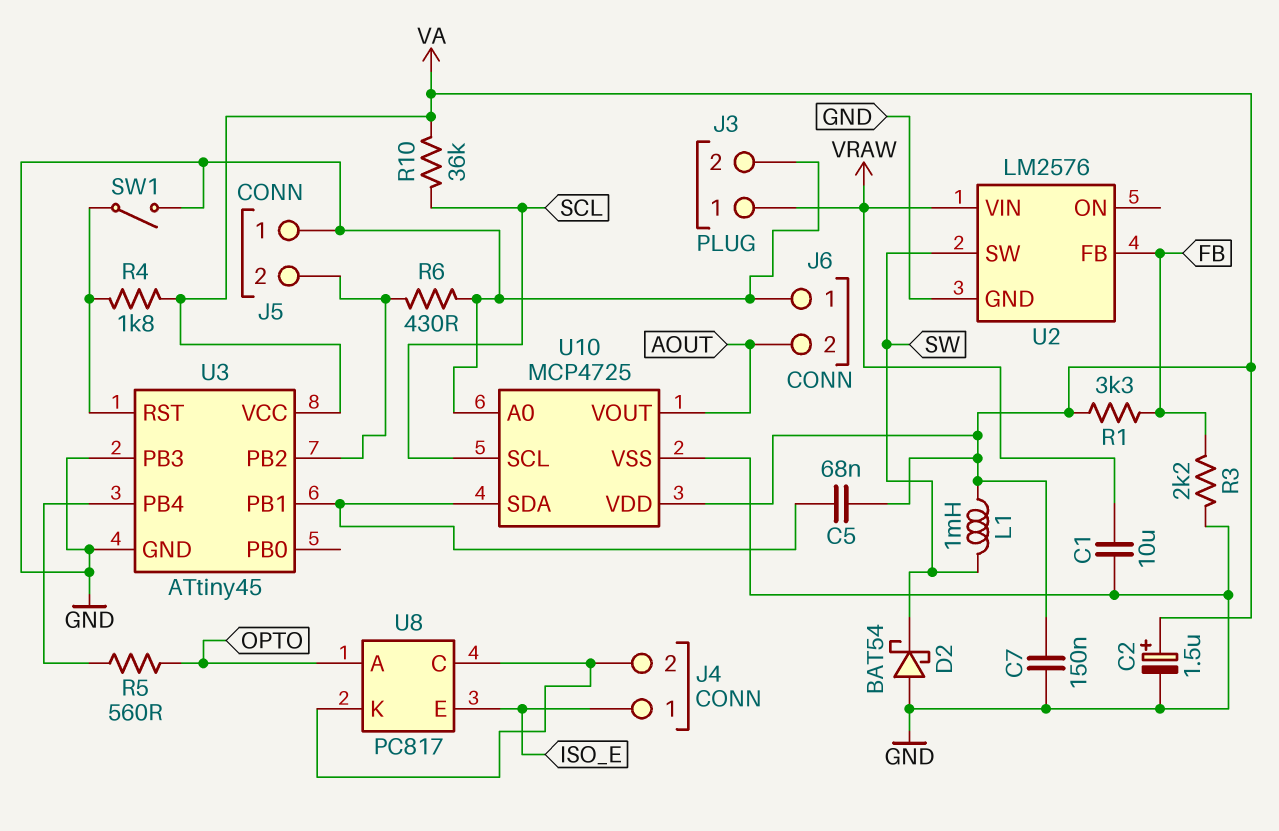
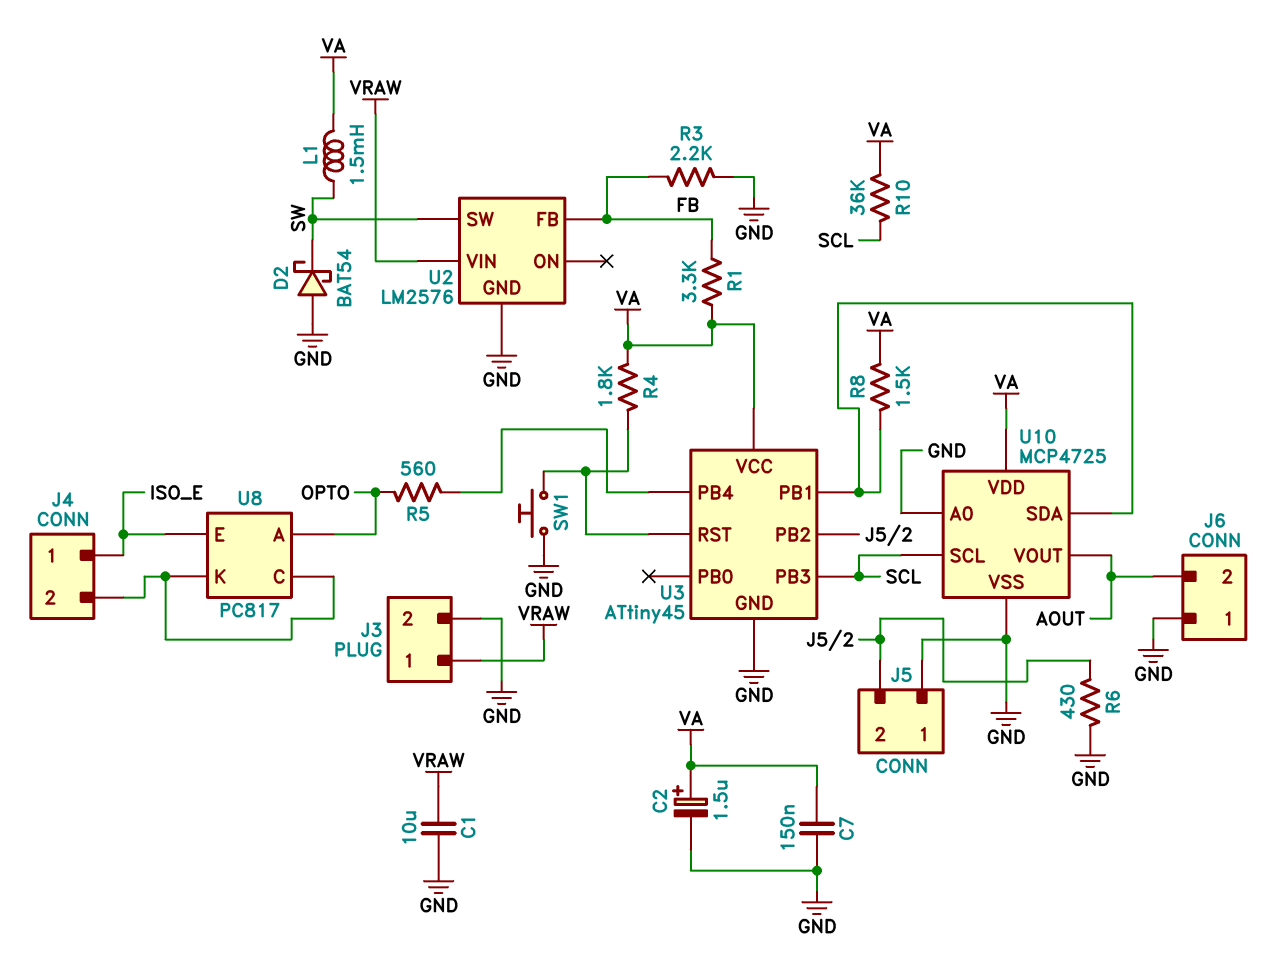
C5: 68nF (U3/PB1, VA) -> none
L1: 1mH (SW, VA) -> 1.5mH (SW, VA)
R8: none -> 1.5k (U3/PB1, VA)
SW1: switch (GND, U3/RST) -> button (GND, U3/RST)
U3 pin PB3: GND -> SCL

